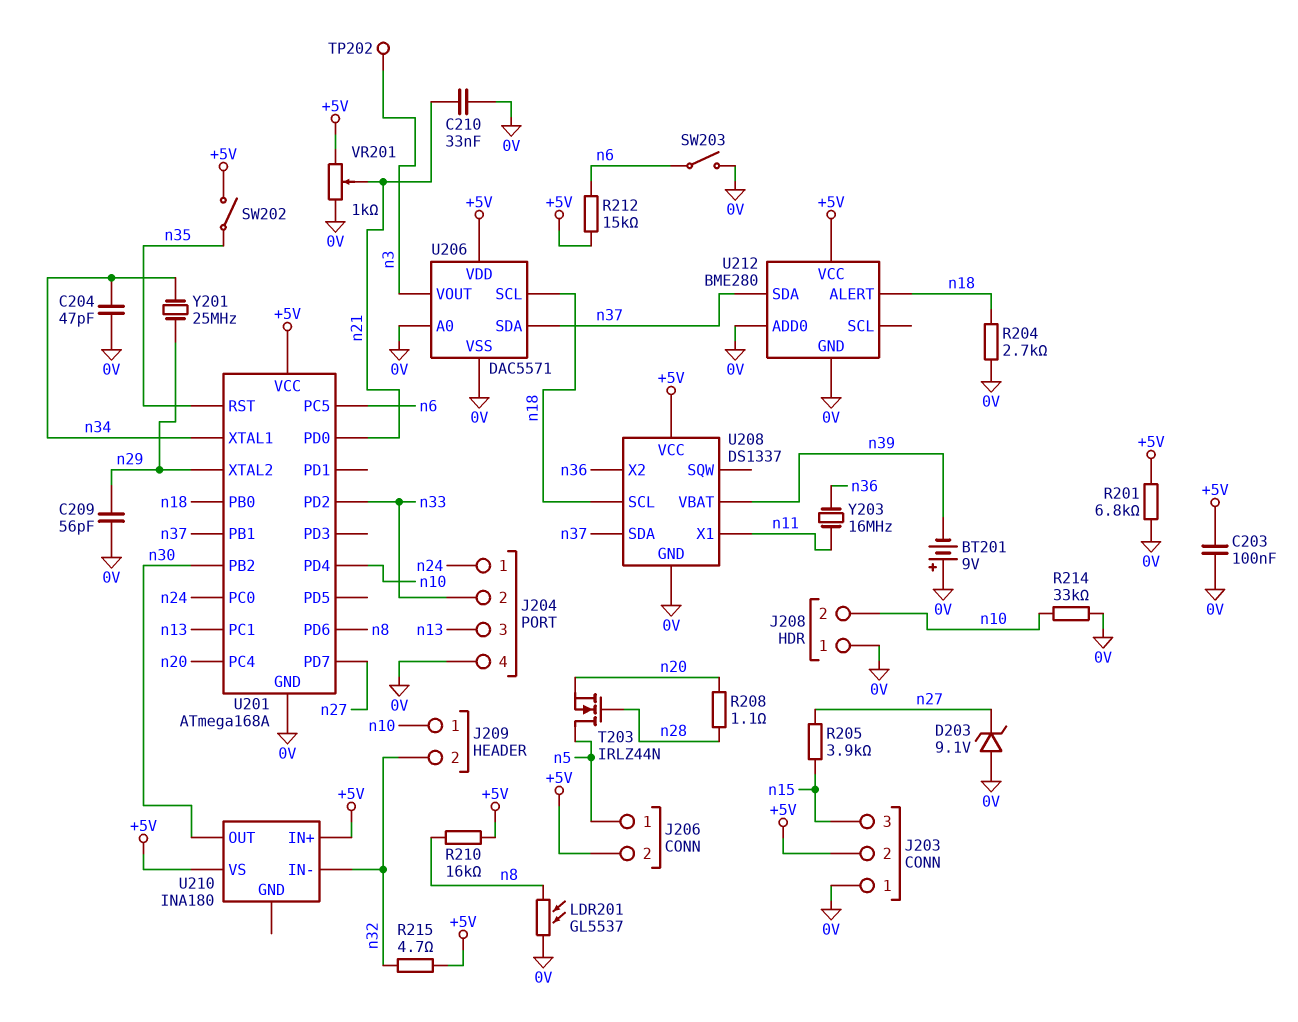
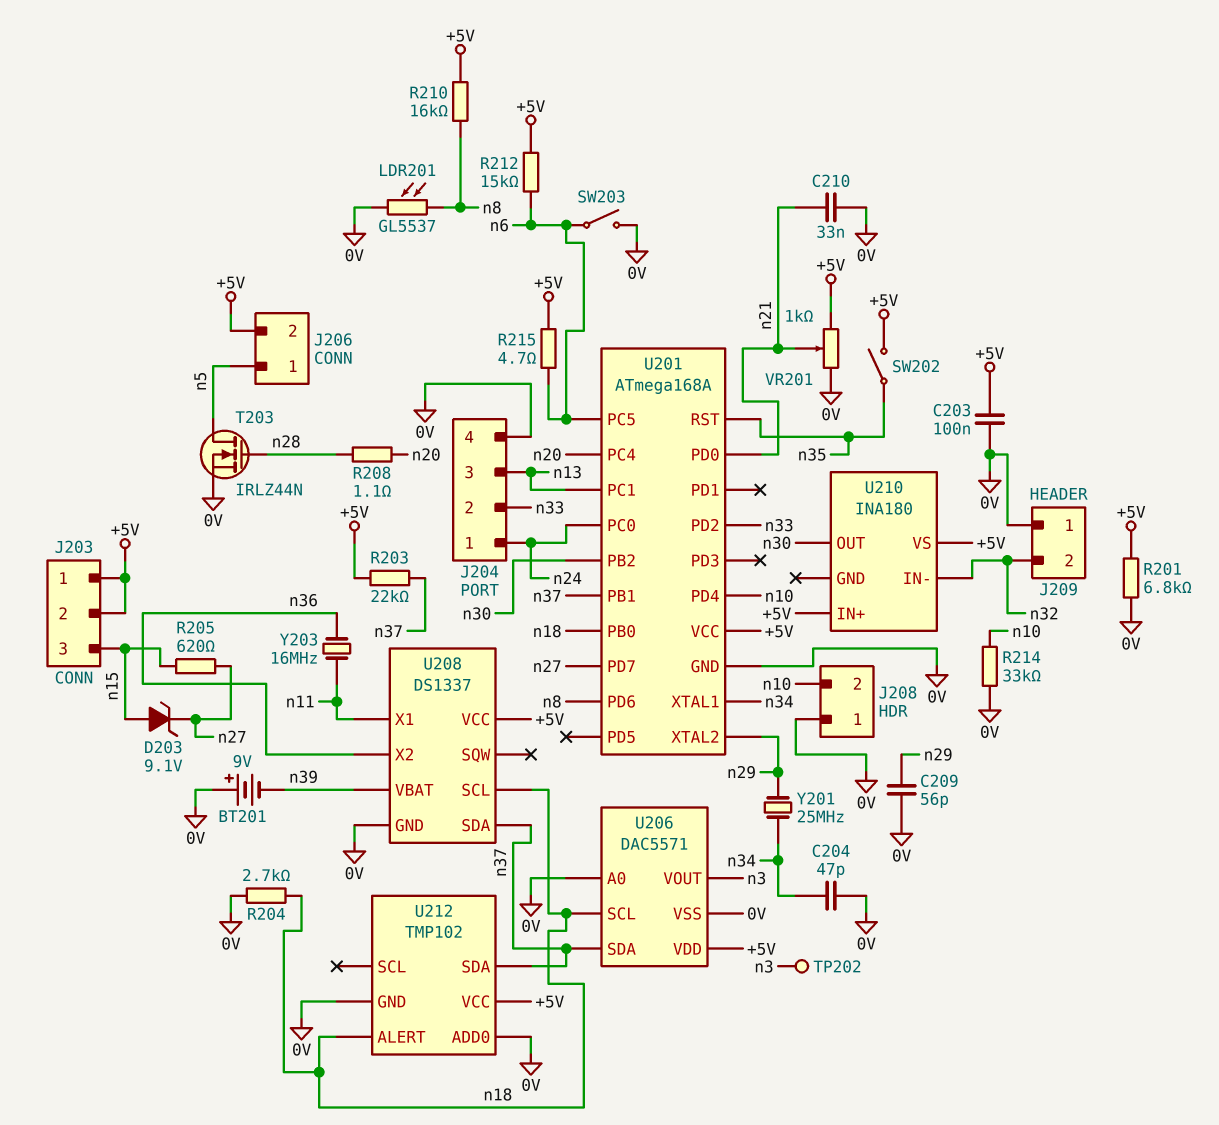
D203: zener 9.1V (A 0V, K n27) -> zener 9.1V (A n15, K n27)
J203 pin 1: 0V -> +5V
J209 pin 1: n10 -> 0V
R203: none -> 22k (+5V, n37)
R205: 3.9k (n15, n27) -> 620 (n15, n27)
R215: 4.7 (+5V, n32) -> 4.7 (+5V, n6)
T203: NMOS IRLZ44N (G n28, D n5, S n20) -> NMOS IRLZ44N (G n28, D n5, S 0V)
U212: BME280 -> TMP102

